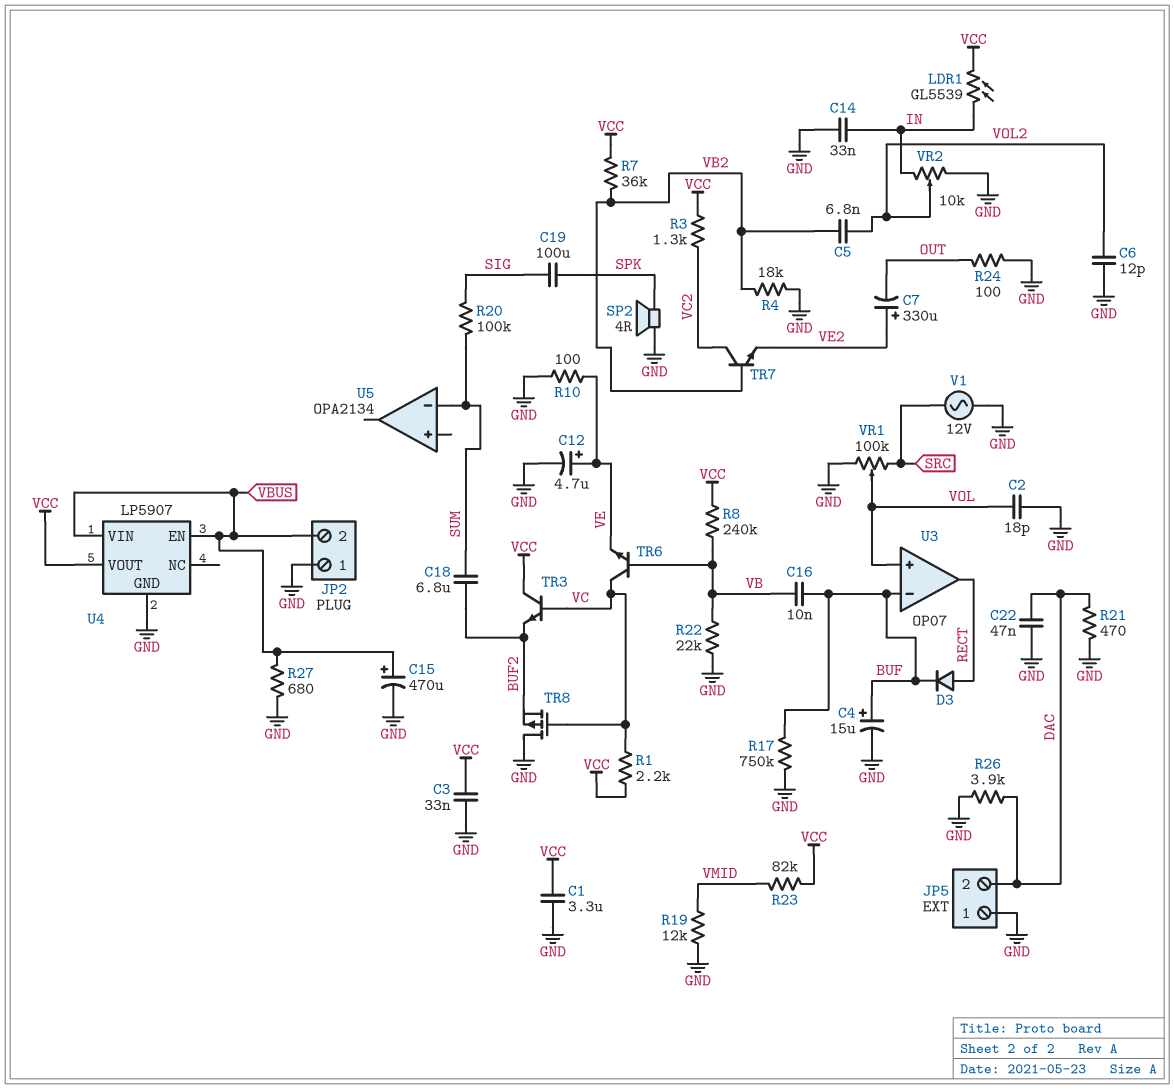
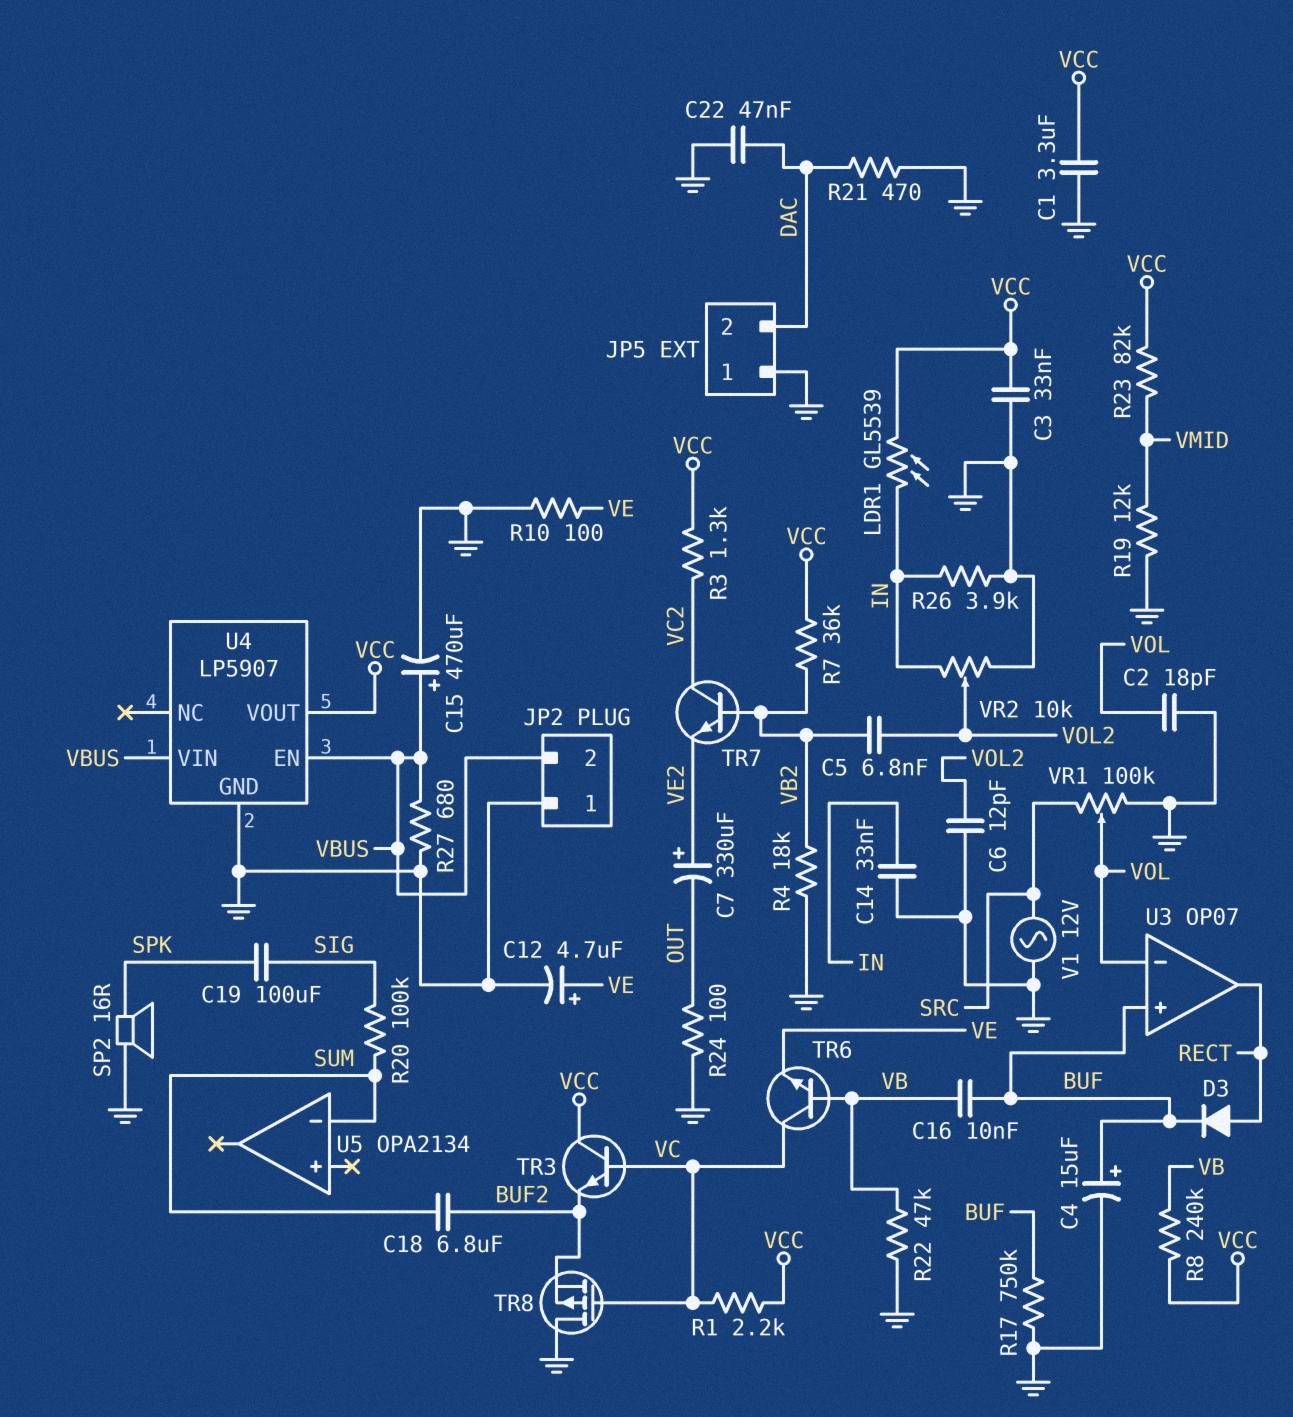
R22: 22k (GND, VB) -> 47k (GND, VB)
R26: 3.9k (DAC, GND) -> 3.9k (GND, IN)
SP2: speaker 4R (GND, SPK) -> speaker 16R (GND, SPK)
U3 pin in+: VOL -> BUF
U3 pin in-: BUF -> VOL

